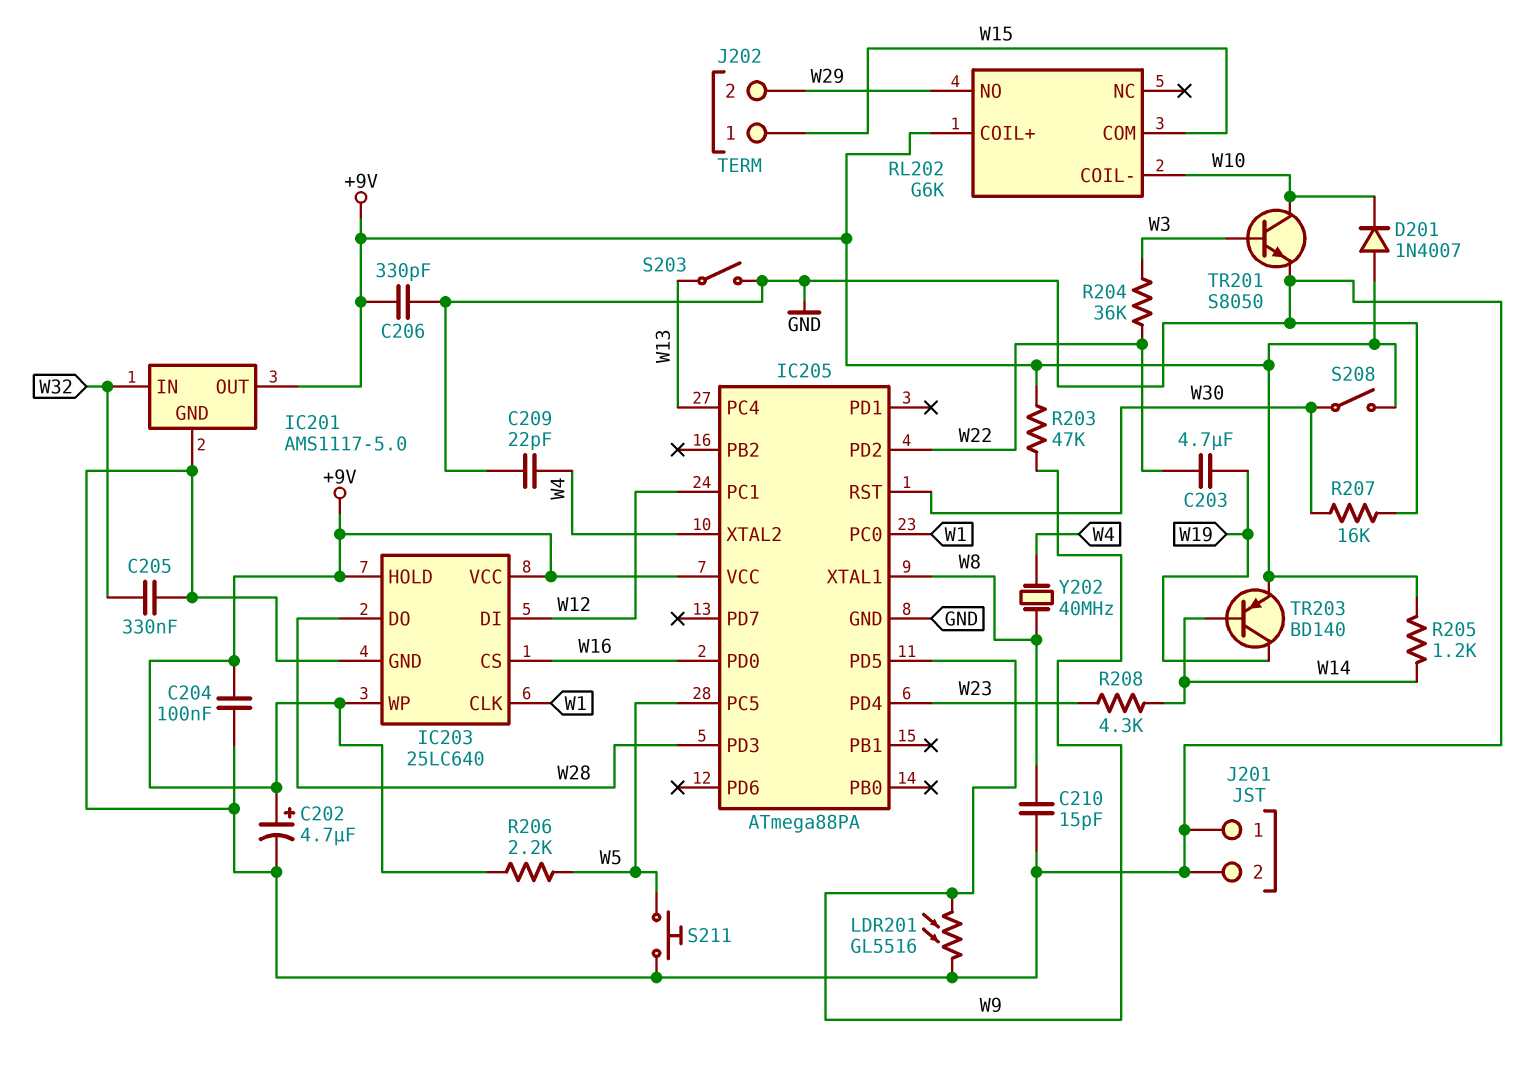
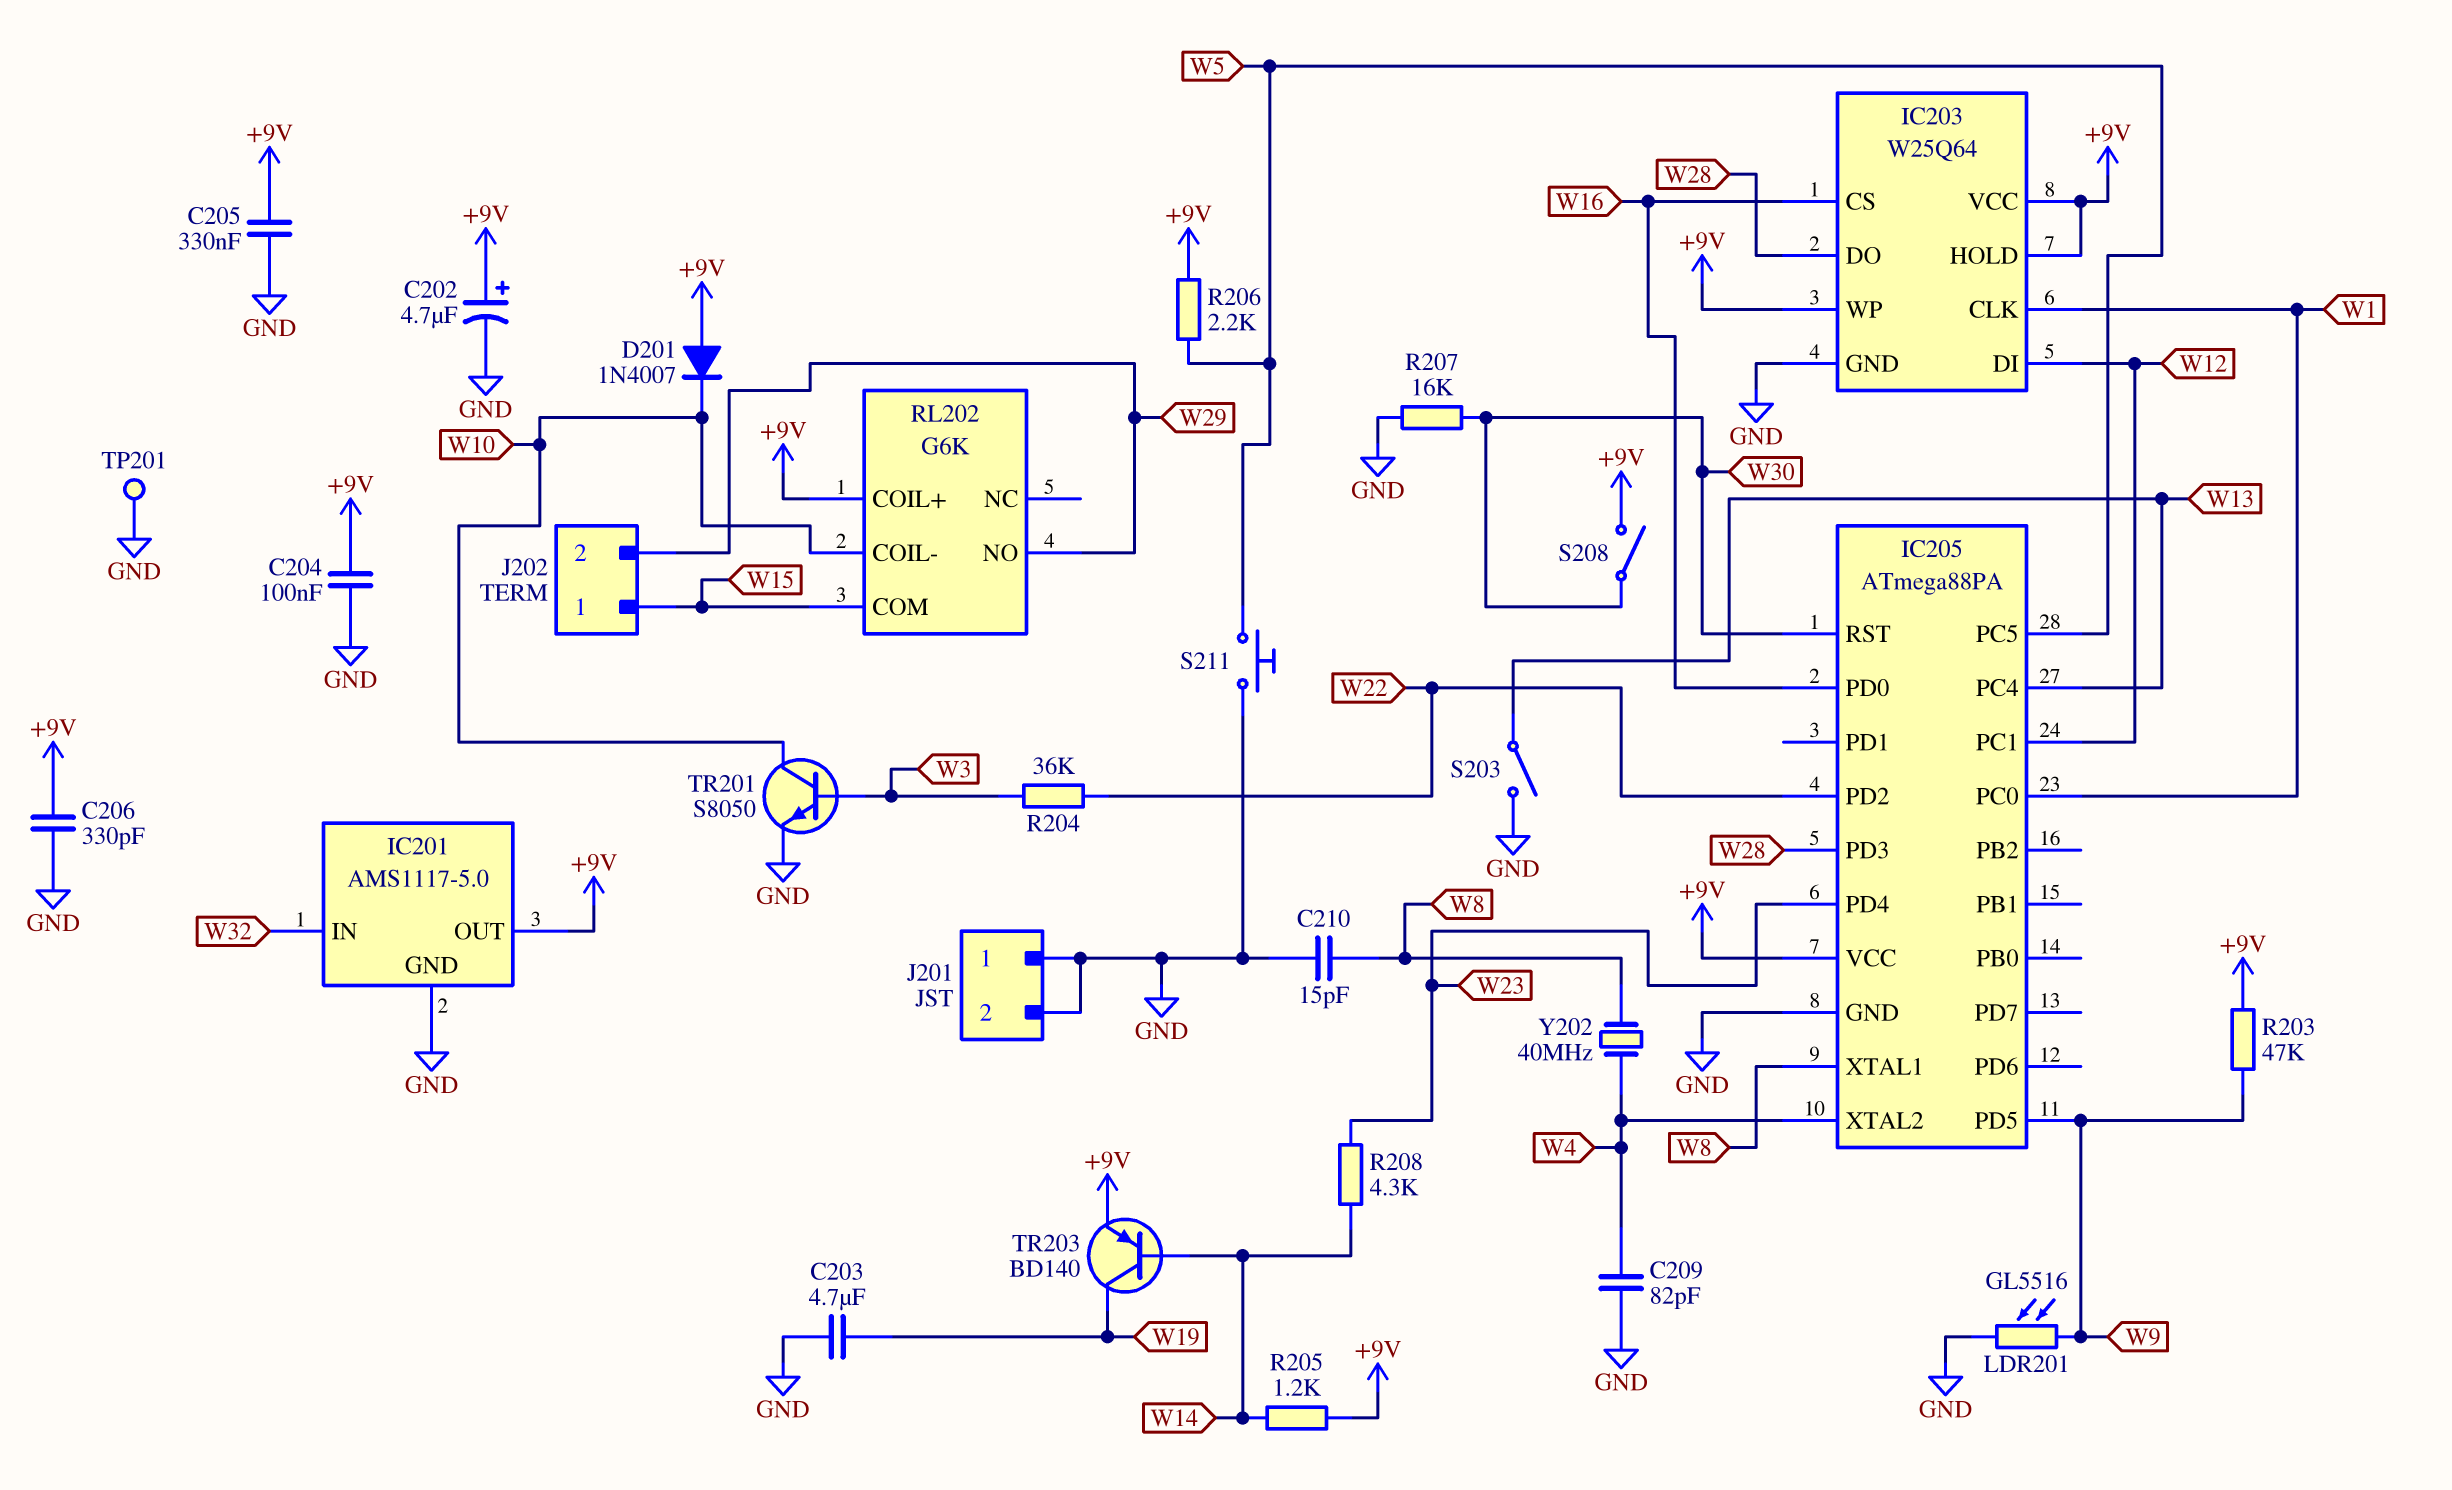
C203: 4.7uF (W19, W22) -> 4.7uF (GND, W19)
C205: 330nF (GND, W32) -> 330nF (+9V, GND)
C209: 22pF (GND, W4) -> 82pF (GND, W4)
IC203: 25LC640 -> W25Q64
TP201: none -> test point (GND)

